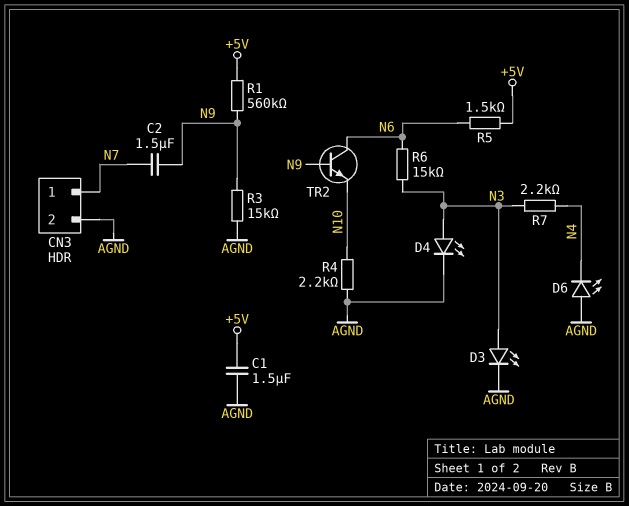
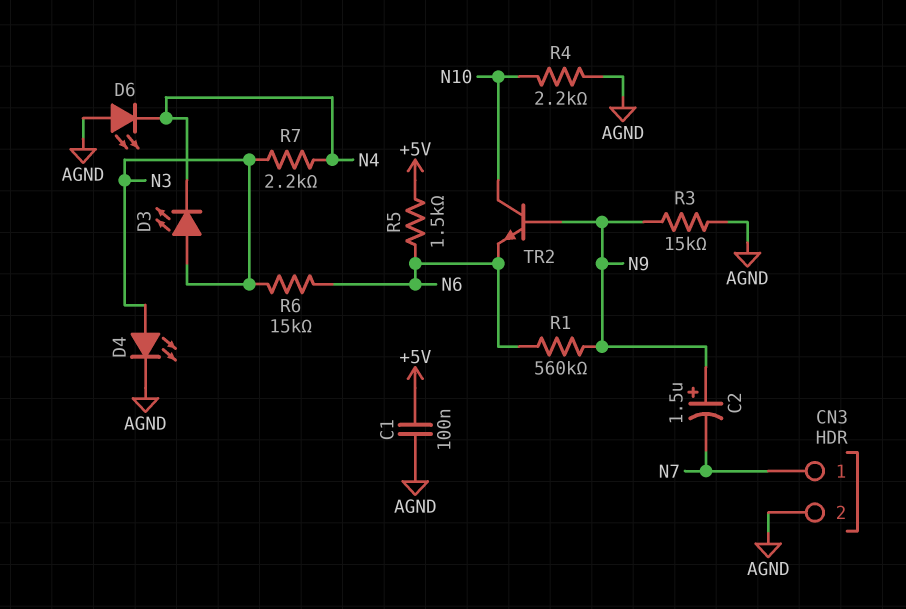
C1: 1.5uF (+5V, AGND) -> 100nF (+5V, AGND)
C2: 1.5uF (N7, N9) -> 1.5uF (plus N9, minus N7)
D3: LED (A N3, K AGND) -> LED (A N3, K N4)
R1: 560k (+5V, N9) -> 560k (N6, N9)
TR2: NPN (B N9, C N6, E N10) -> NPN (B N9, C N10, E N6)

